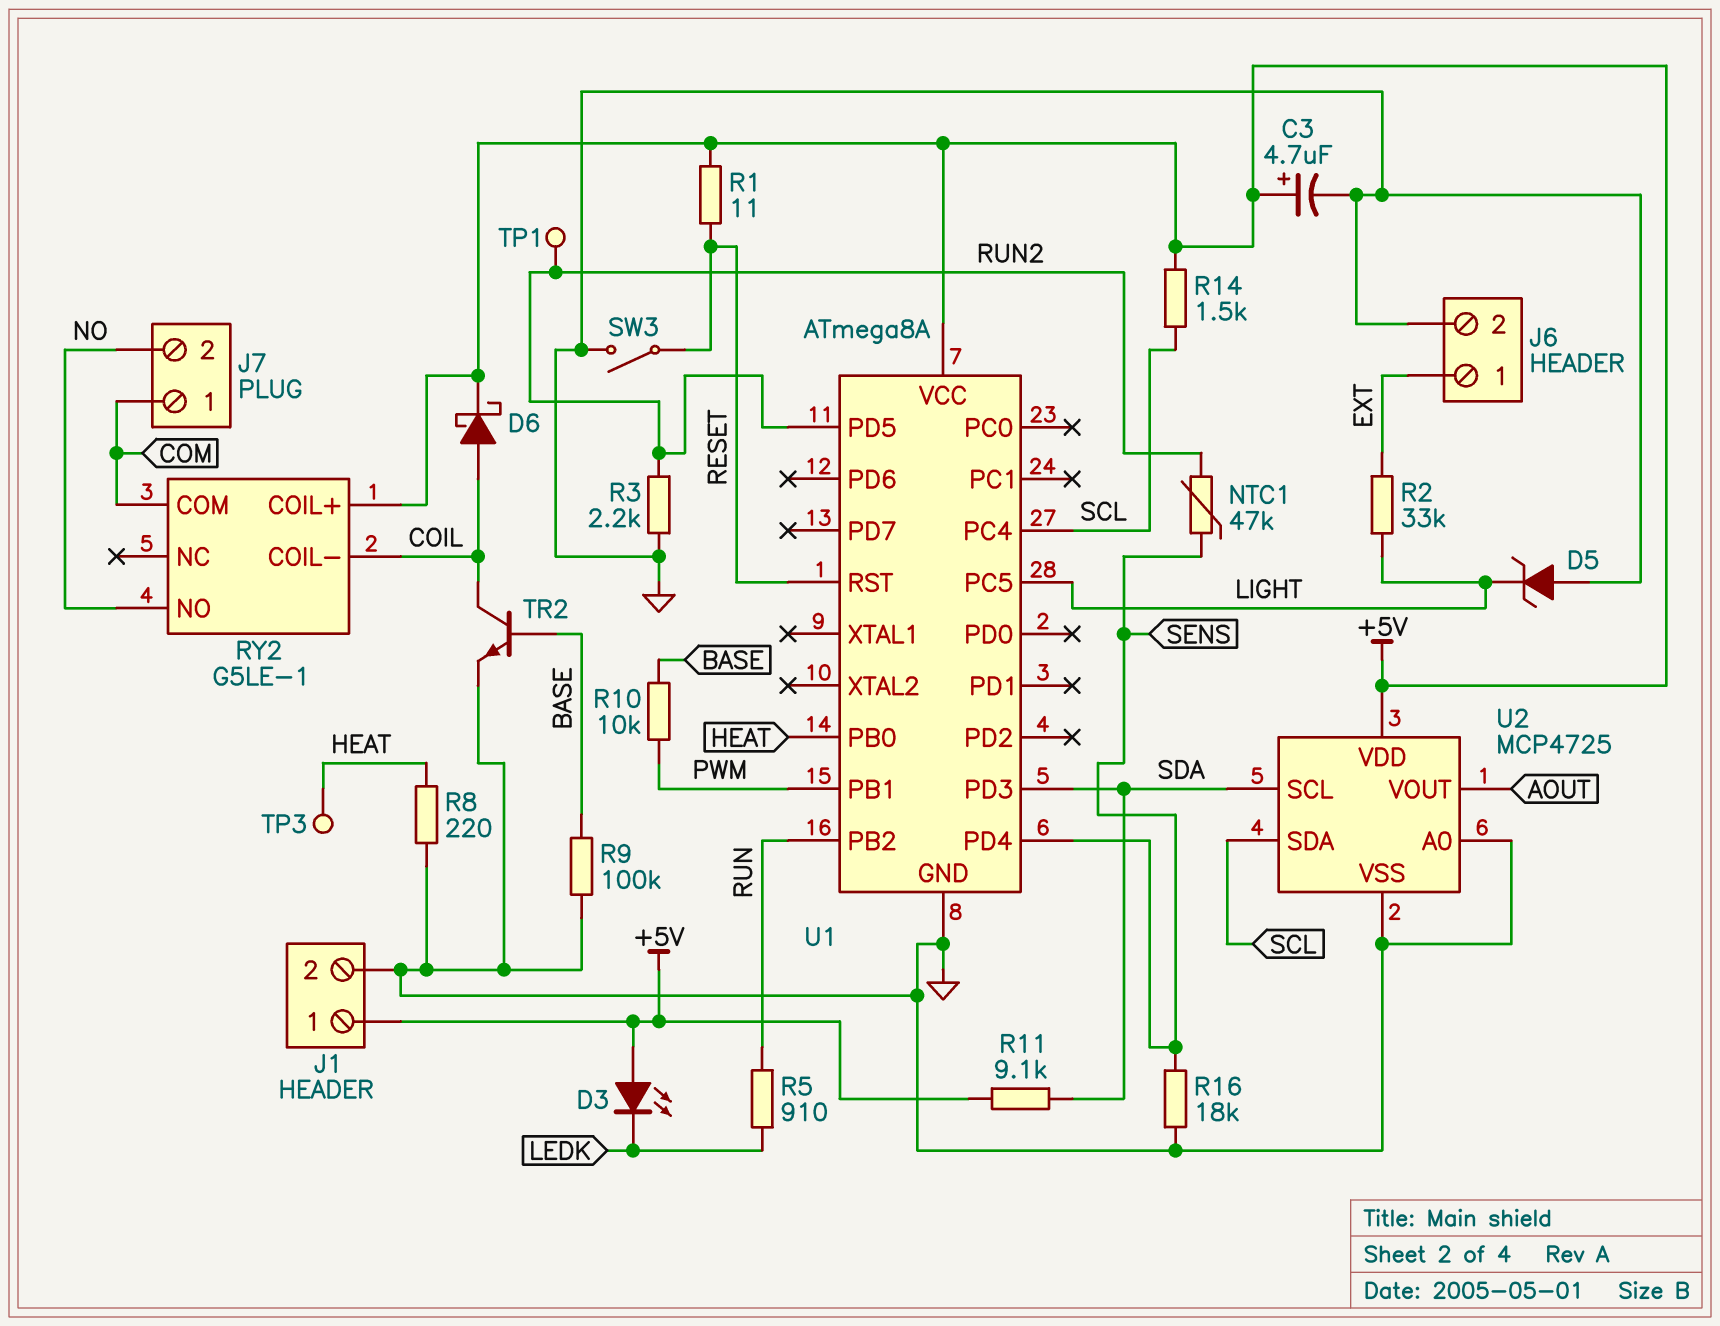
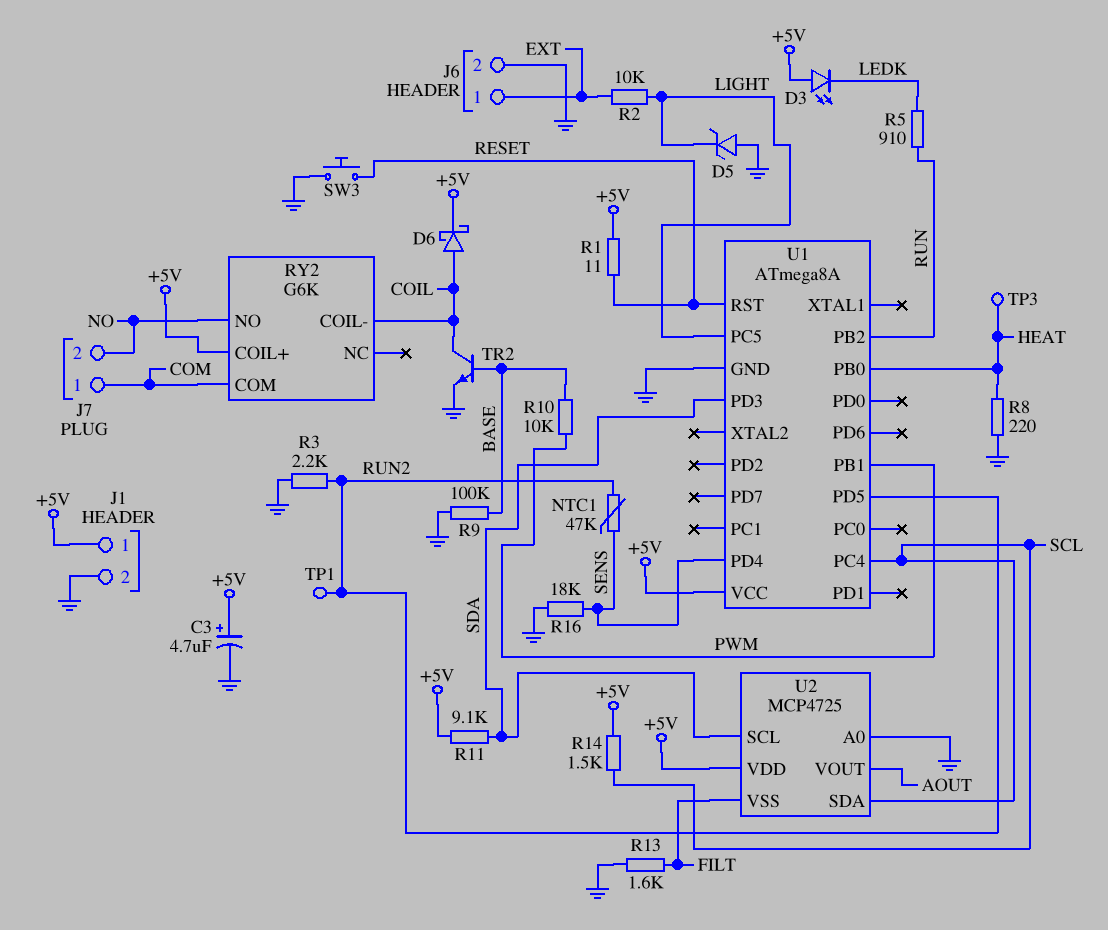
R2: 33k (EXT, LIGHT) -> 10k (EXT, LIGHT)
R13: none -> 1.6k (FILT, GND)
RY2: G5LE-1 -> G6K
SW3: switch (GND, RESET) -> button (GND, RESET)
U2 pin VSS: GND -> FILT

